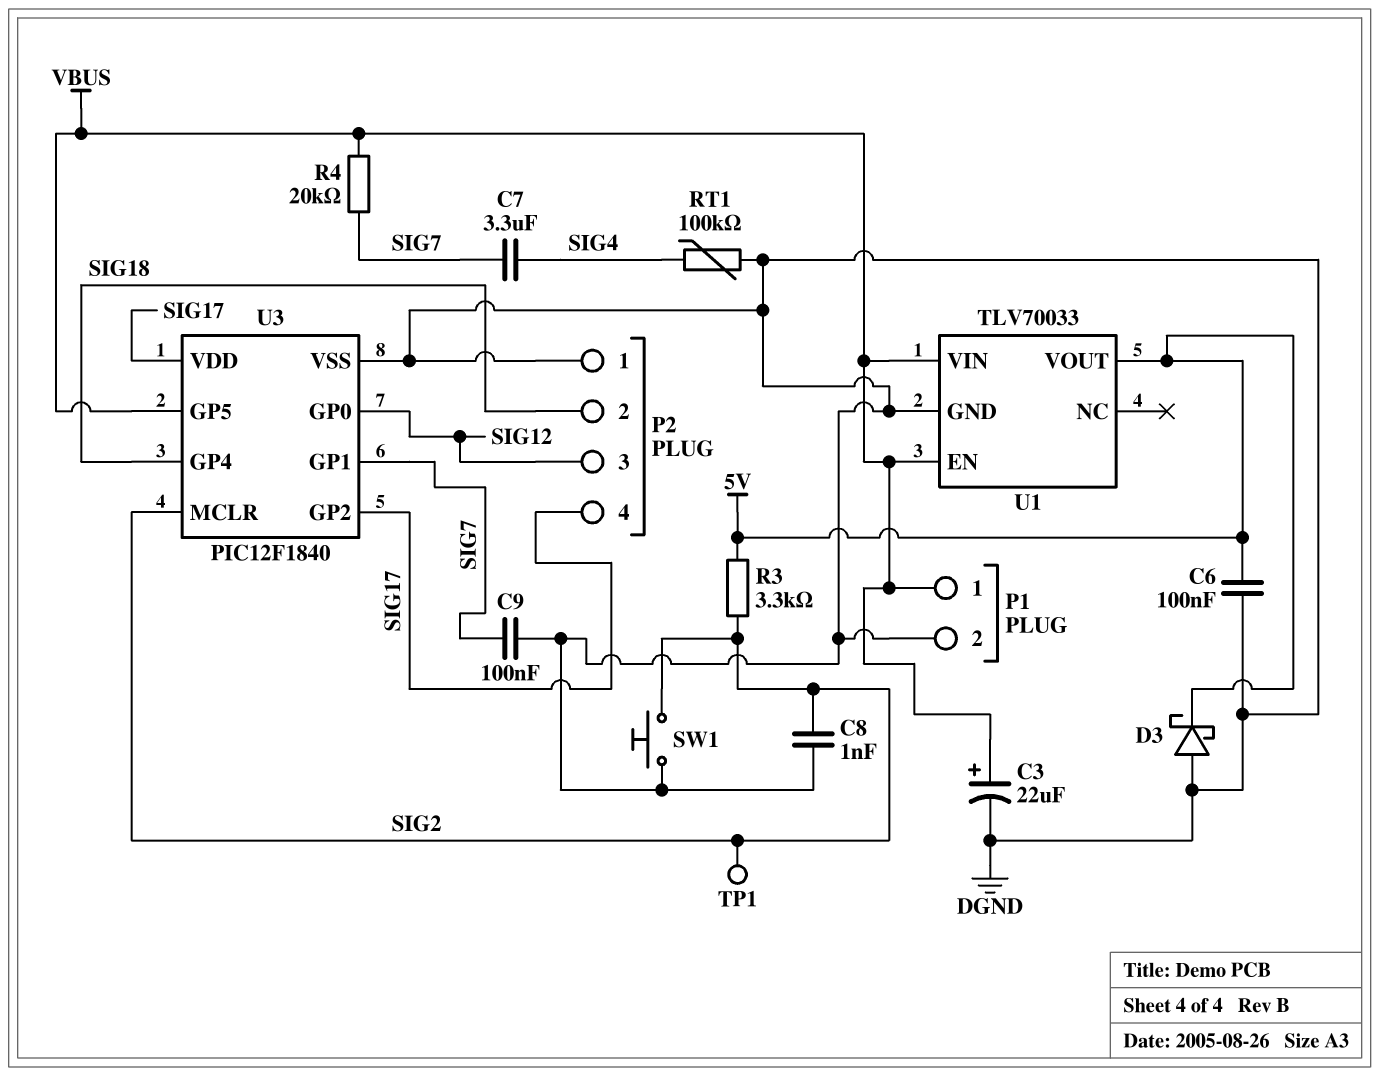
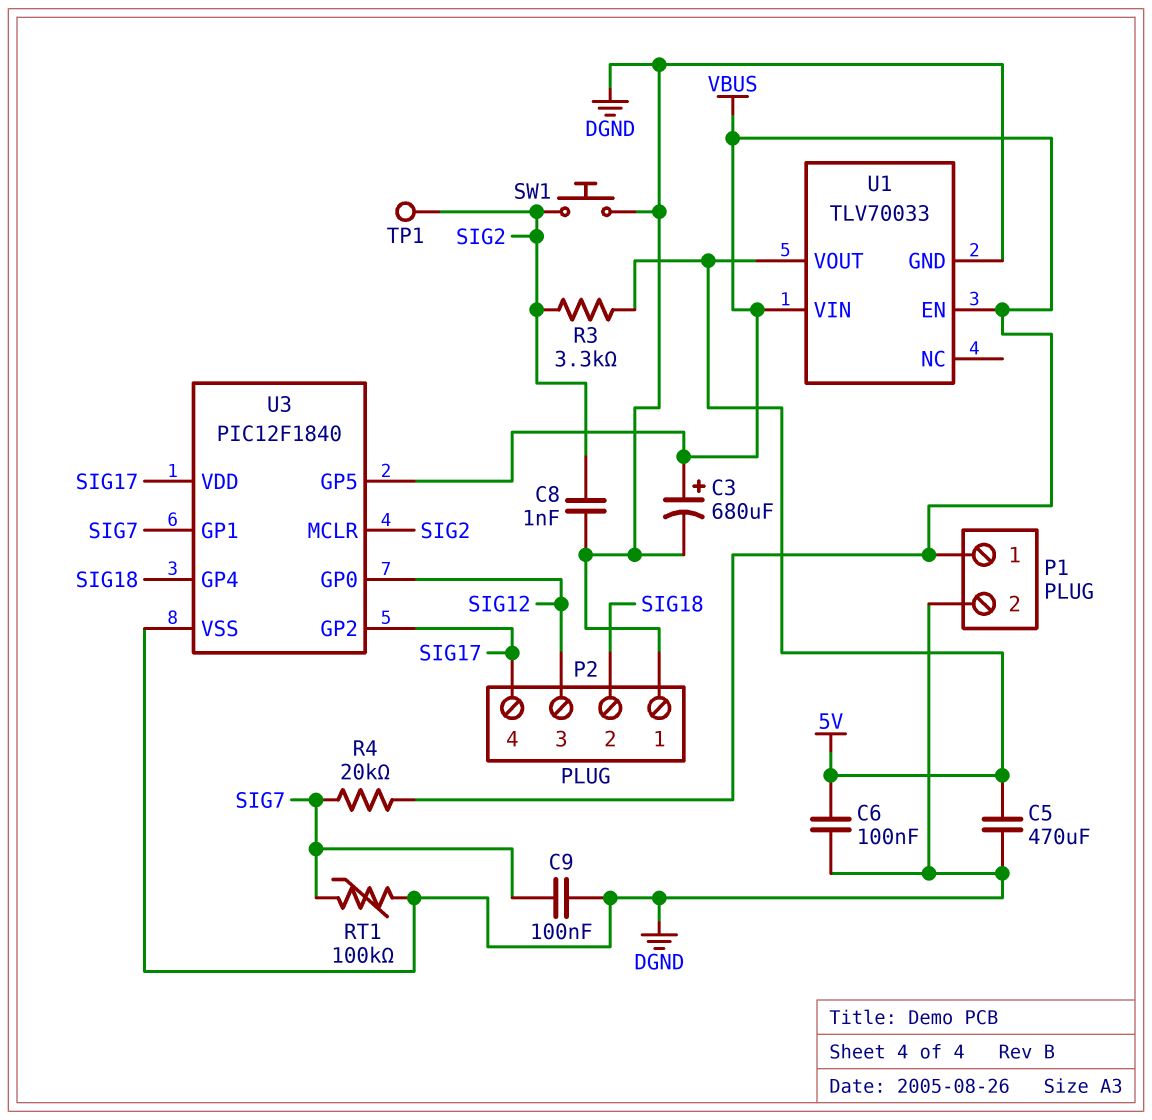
C3: 22uF (plus VBUS, minus DGND) -> 680uF (plus VBUS, minus DGND)
C5: none -> 470uF (5V, DGND)
C7: 3.3uF (SIG4, SIG7) -> none
D3: schottky (A DGND, K 5V) -> none
RT1: 100k (DGND, SIG4) -> 100k (DGND, SIG7)

